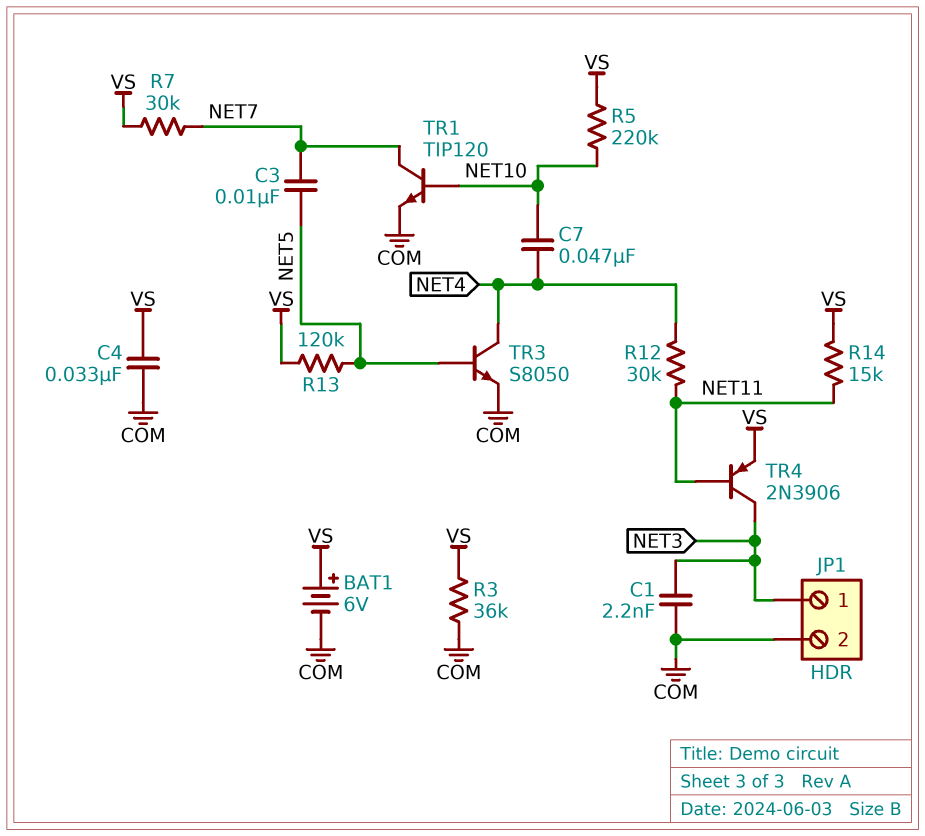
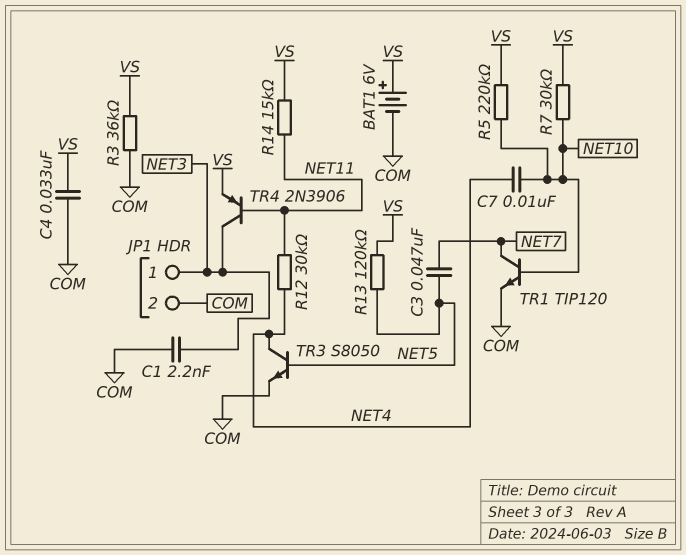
C3: 10nF (NET5, NET7) -> 47nF (NET5, NET7)
C7: 47nF (NET4, NET10) -> 10nF (NET4, NET10)
R7: 30k (NET7, VS) -> 30k (NET10, VS)

